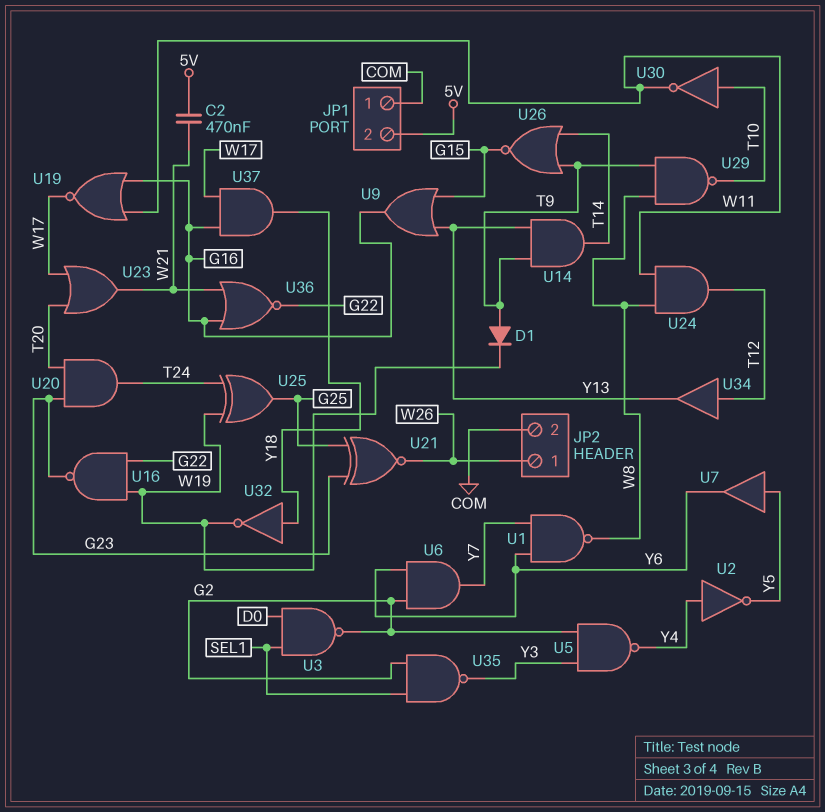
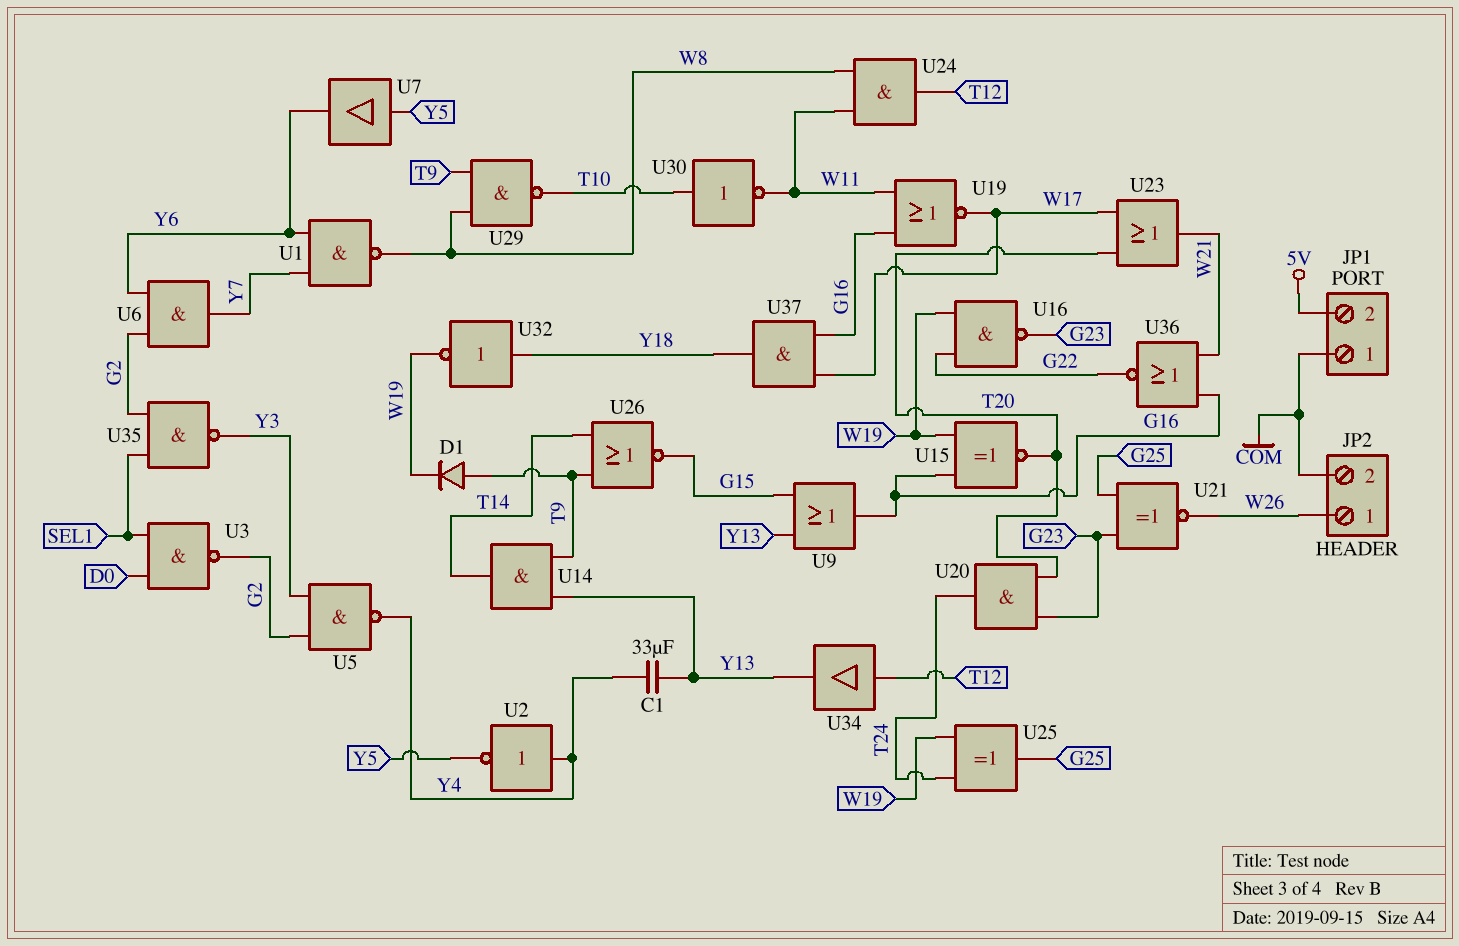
C1: none -> 33uF (Y4, Y13)
C2: 470nF (5V, W21) -> none
U15: none -> XNOR (in G16, in W19, out T20)

